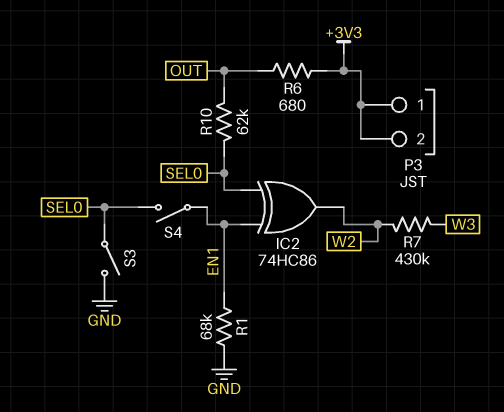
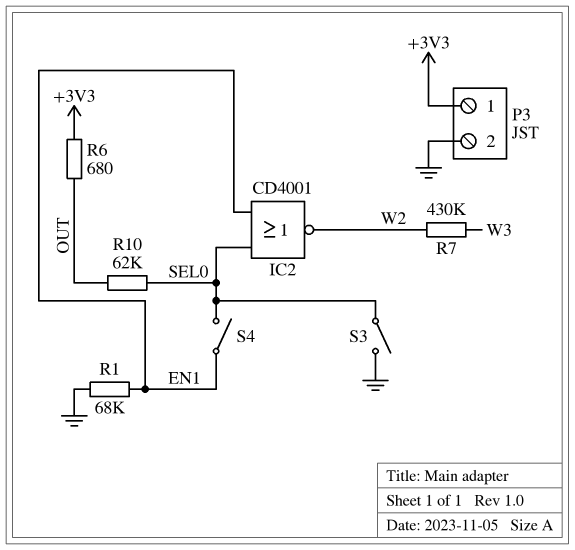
IC2: XOR 74HC86 (in EN1, in SEL0, out W2) -> NOR CD4001 (in EN1, in SEL0, out W2)
P3 pin 2: +3V3 -> GND

